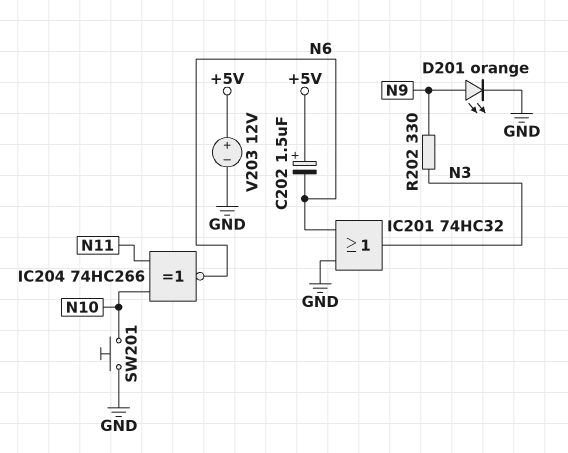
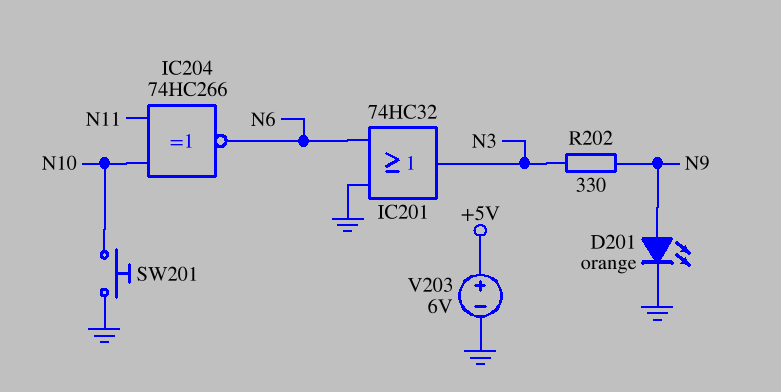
C202: 1.5uF (plus +5V, minus N6) -> none
V203: 12V (plus +5V, minus GND) -> 6V (plus +5V, minus GND)

